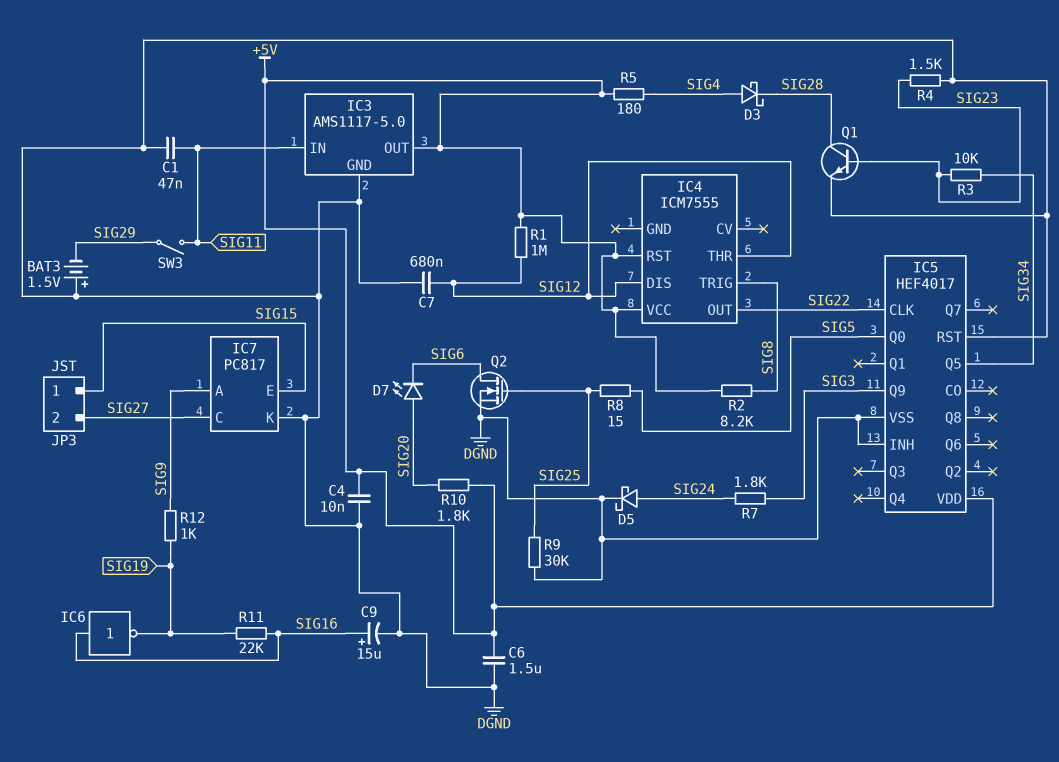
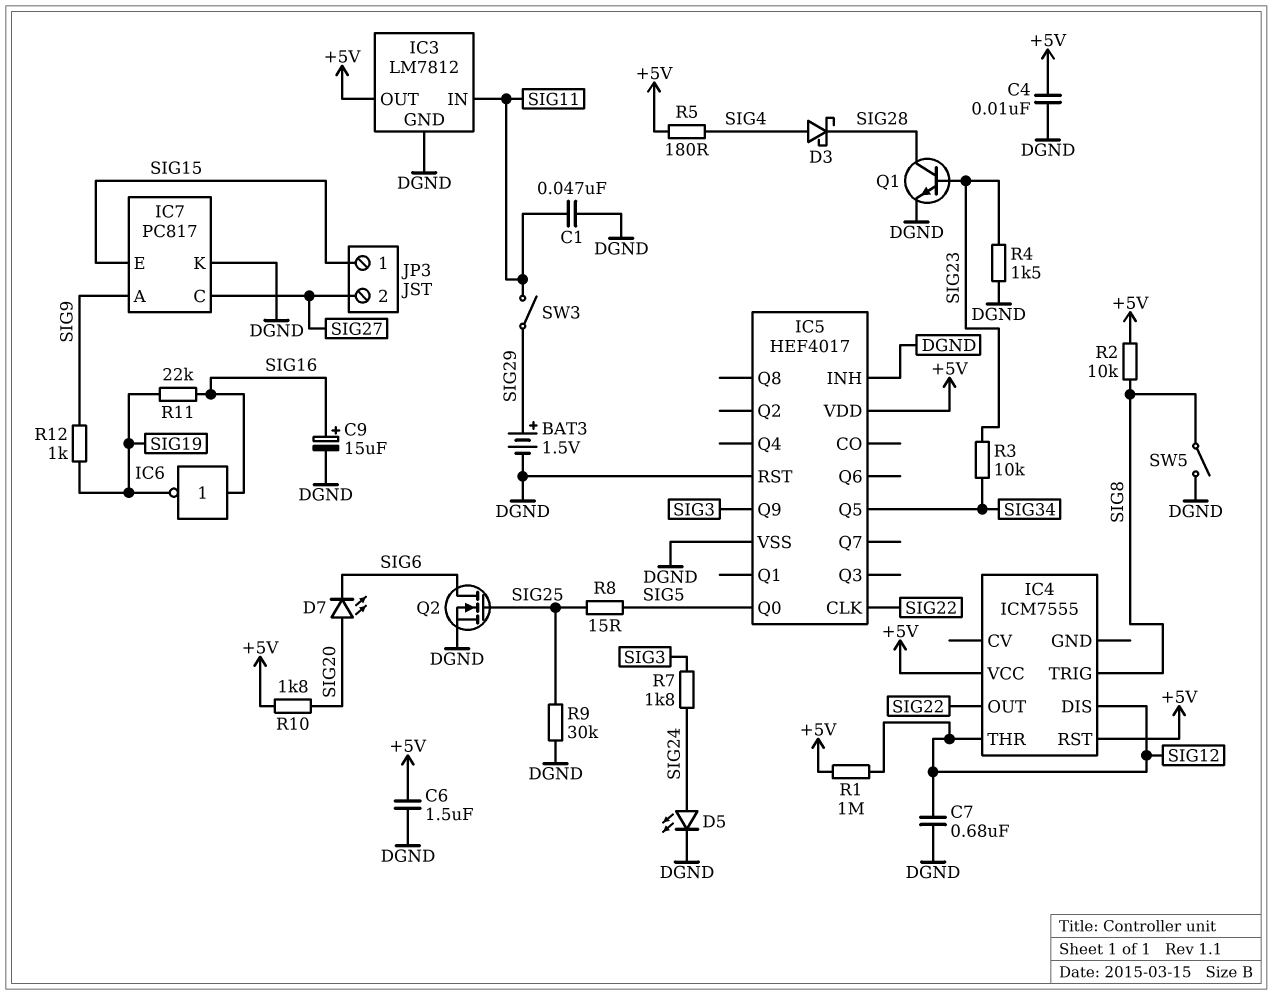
BAT3: 1.5V (plus DGND, minus SIG29) -> 1.5V (plus SIG29, minus DGND)
D5: schottky (A SIG24, K DGND) -> LED (A SIG24, K DGND)
IC3: AMS1117-5.0 -> LM7812
R2: 8.2k (+5V, SIG8) -> 10k (+5V, SIG8)
SW5: none -> switch (DGND, SIG8)

